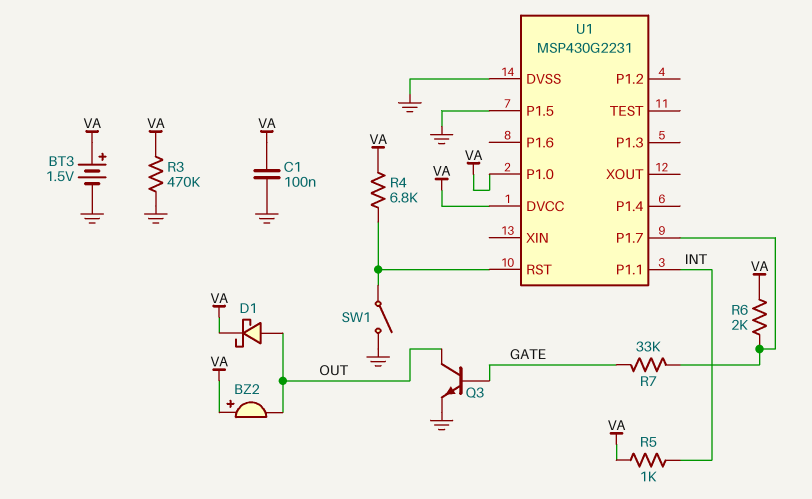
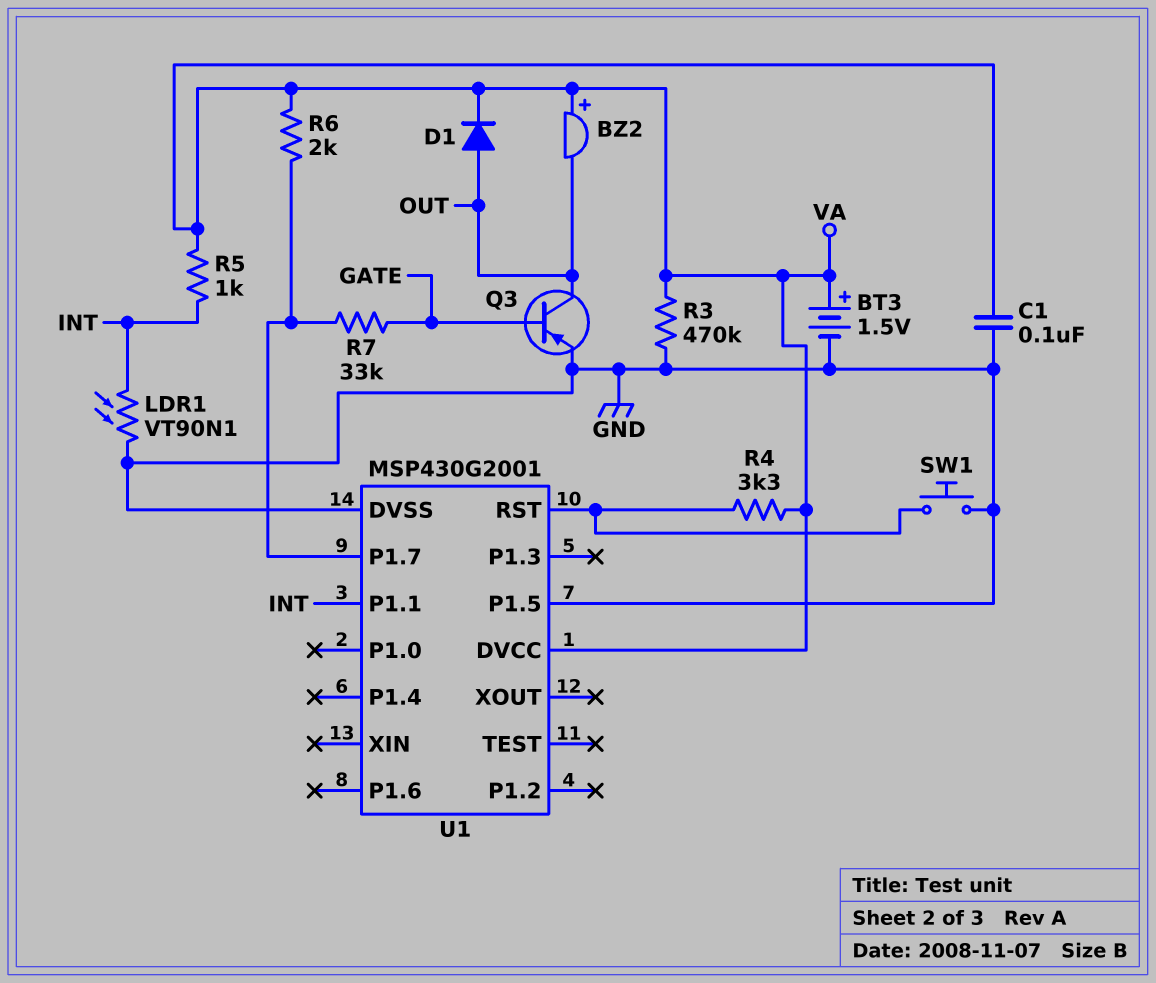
D1: schottky (A OUT, K VA) -> diode (A OUT, K VA)
LDR1: none -> VT90N1 (GND, INT)
Q3: NPN (B GATE, C OUT, E GND) -> PNP (B GATE, C OUT, E GND)
R4: 6.8k (U1/RST, VA) -> 3.3k (U1/RST, VA)
SW1: switch (GND, U1/RST) -> button (GND, U1/RST)
U1: MSP430G2231 -> MSP430G2001
U1 pin P1.0: VA -> none

